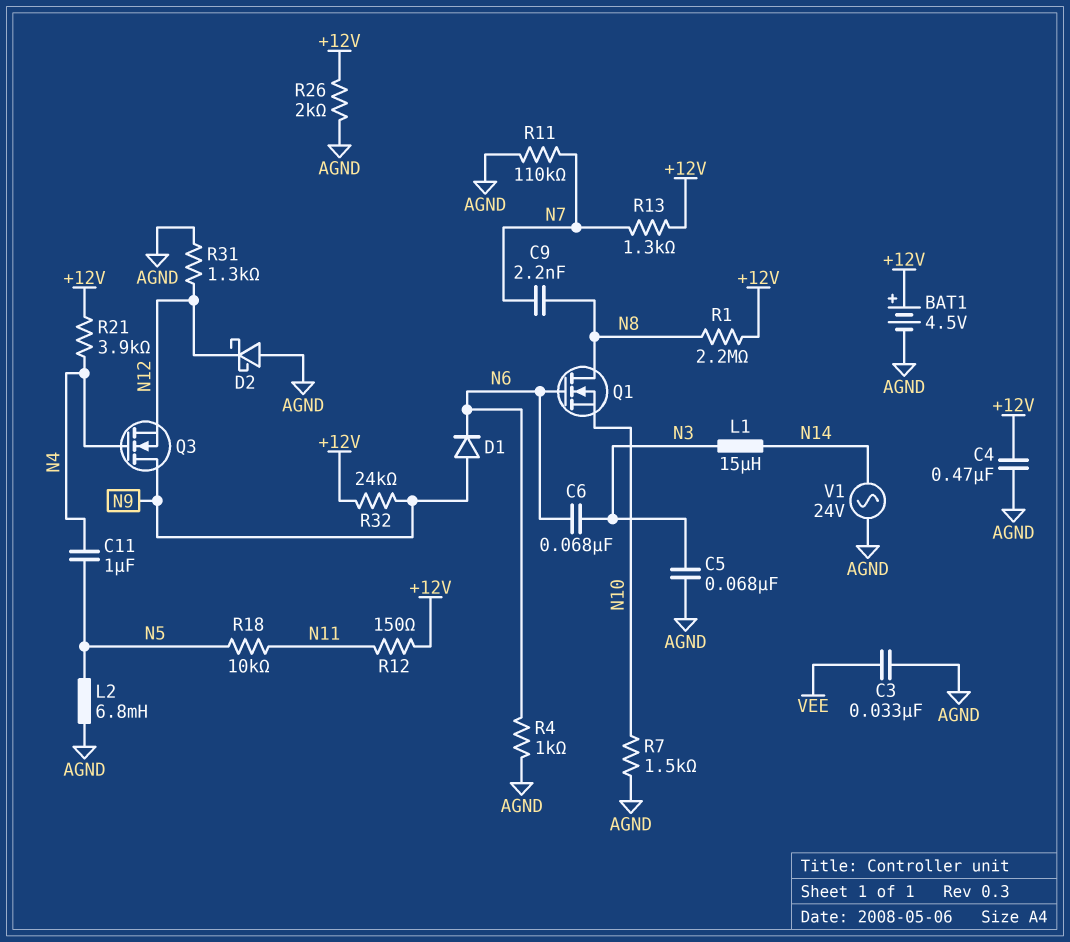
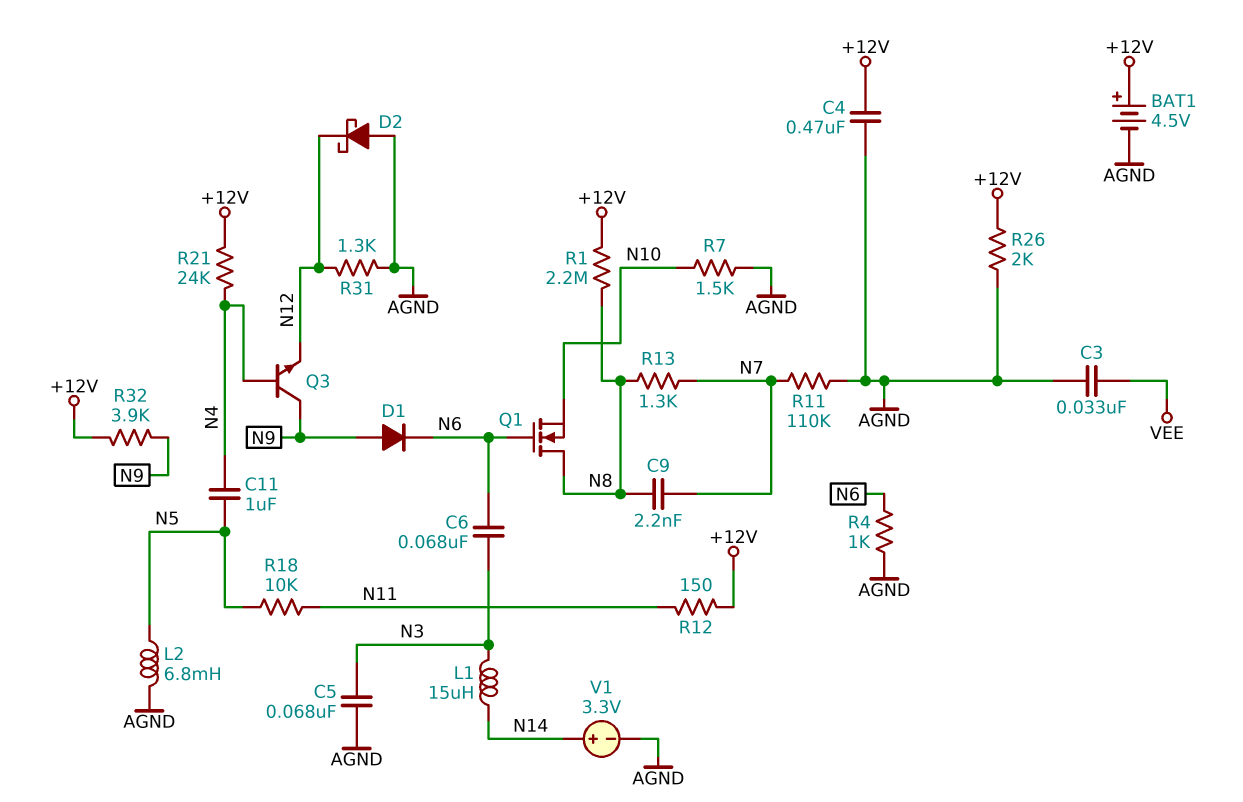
Q3: NMOS (G N4, D N9, S N12) -> NPN (B N4, C N9, E N12)
R13: 1.3k (+12V, N7) -> 1.3k (N7, N8)
R21: 3.9k (+12V, N4) -> 24k (+12V, N4)
R32: 24k (+12V, N9) -> 3.9k (+12V, N9)
V1: AC 24V (AGND, N14) -> 3.3V (plus N14, minus AGND)

